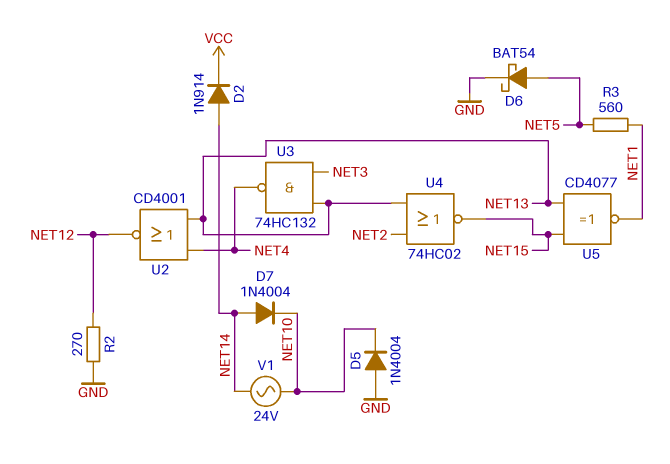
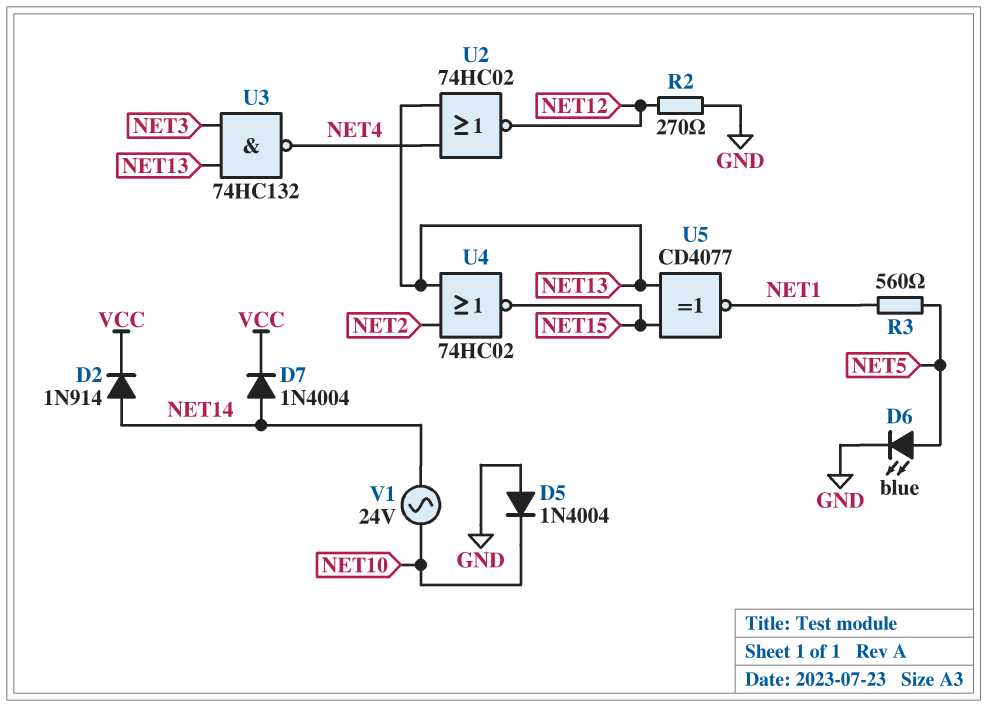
D6: schottky BAT54 (A NET5, K GND) -> LED blue (A NET5, K GND)
D7: diode 1N4004 (A NET14, K NET10) -> diode 1N4004 (A NET14, K VCC)
U2: NOR CD4001 (in NET4, in NET13, out NET12) -> NOR 74HC02 (in NET4, in NET13, out NET12)

